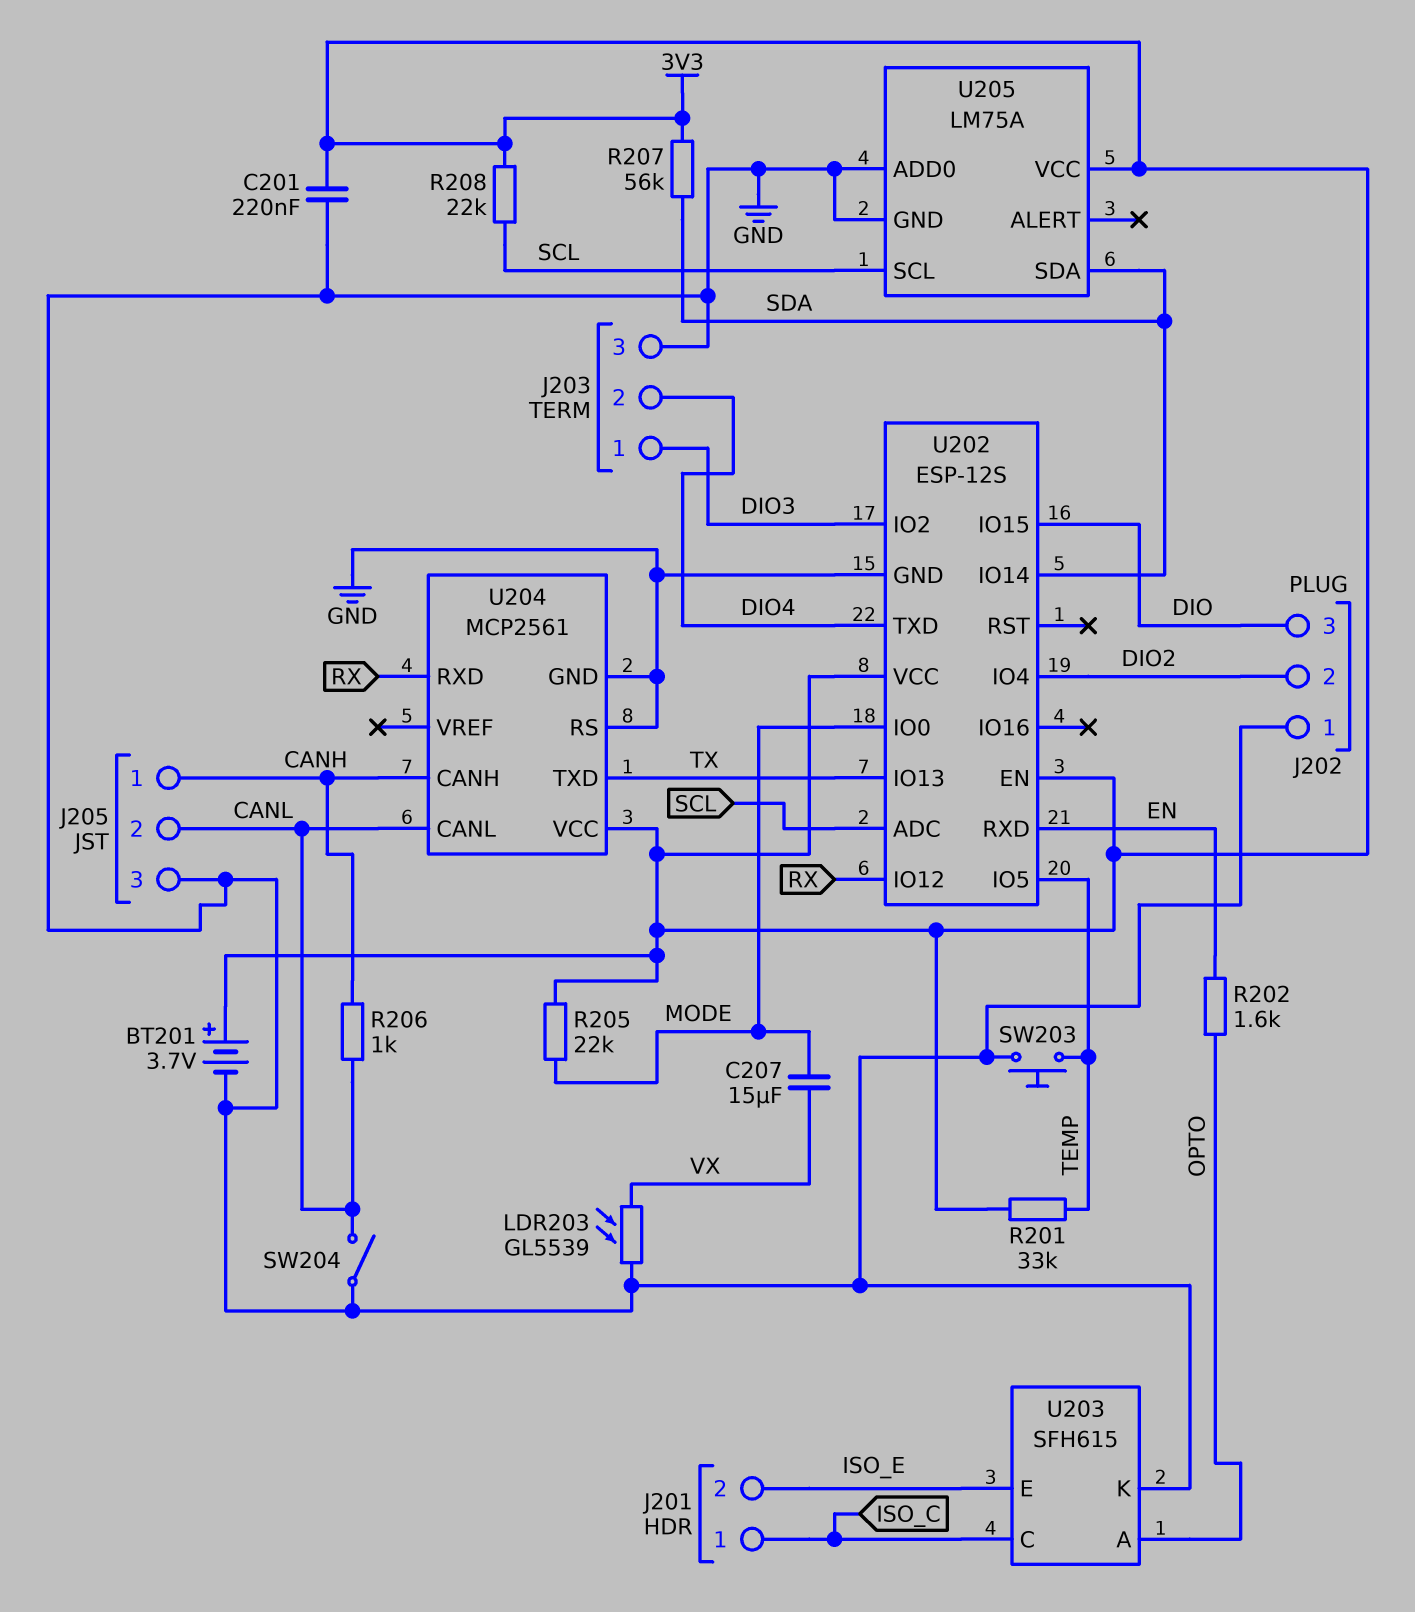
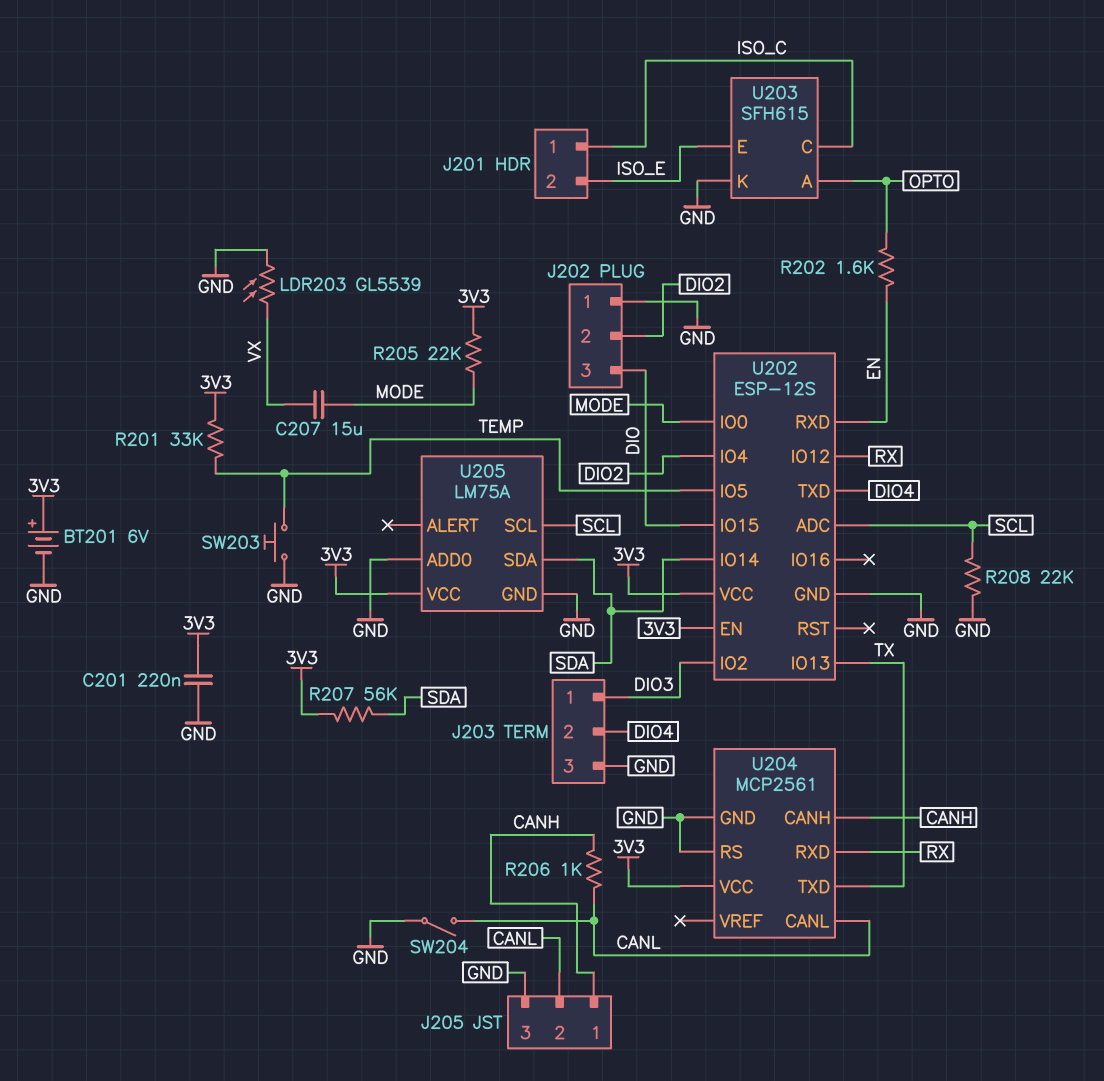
BT201: 3.7V (plus 3V3, minus GND) -> 6V (plus 3V3, minus GND)
R208: 22k (3V3, SCL) -> 22k (GND, SCL)

